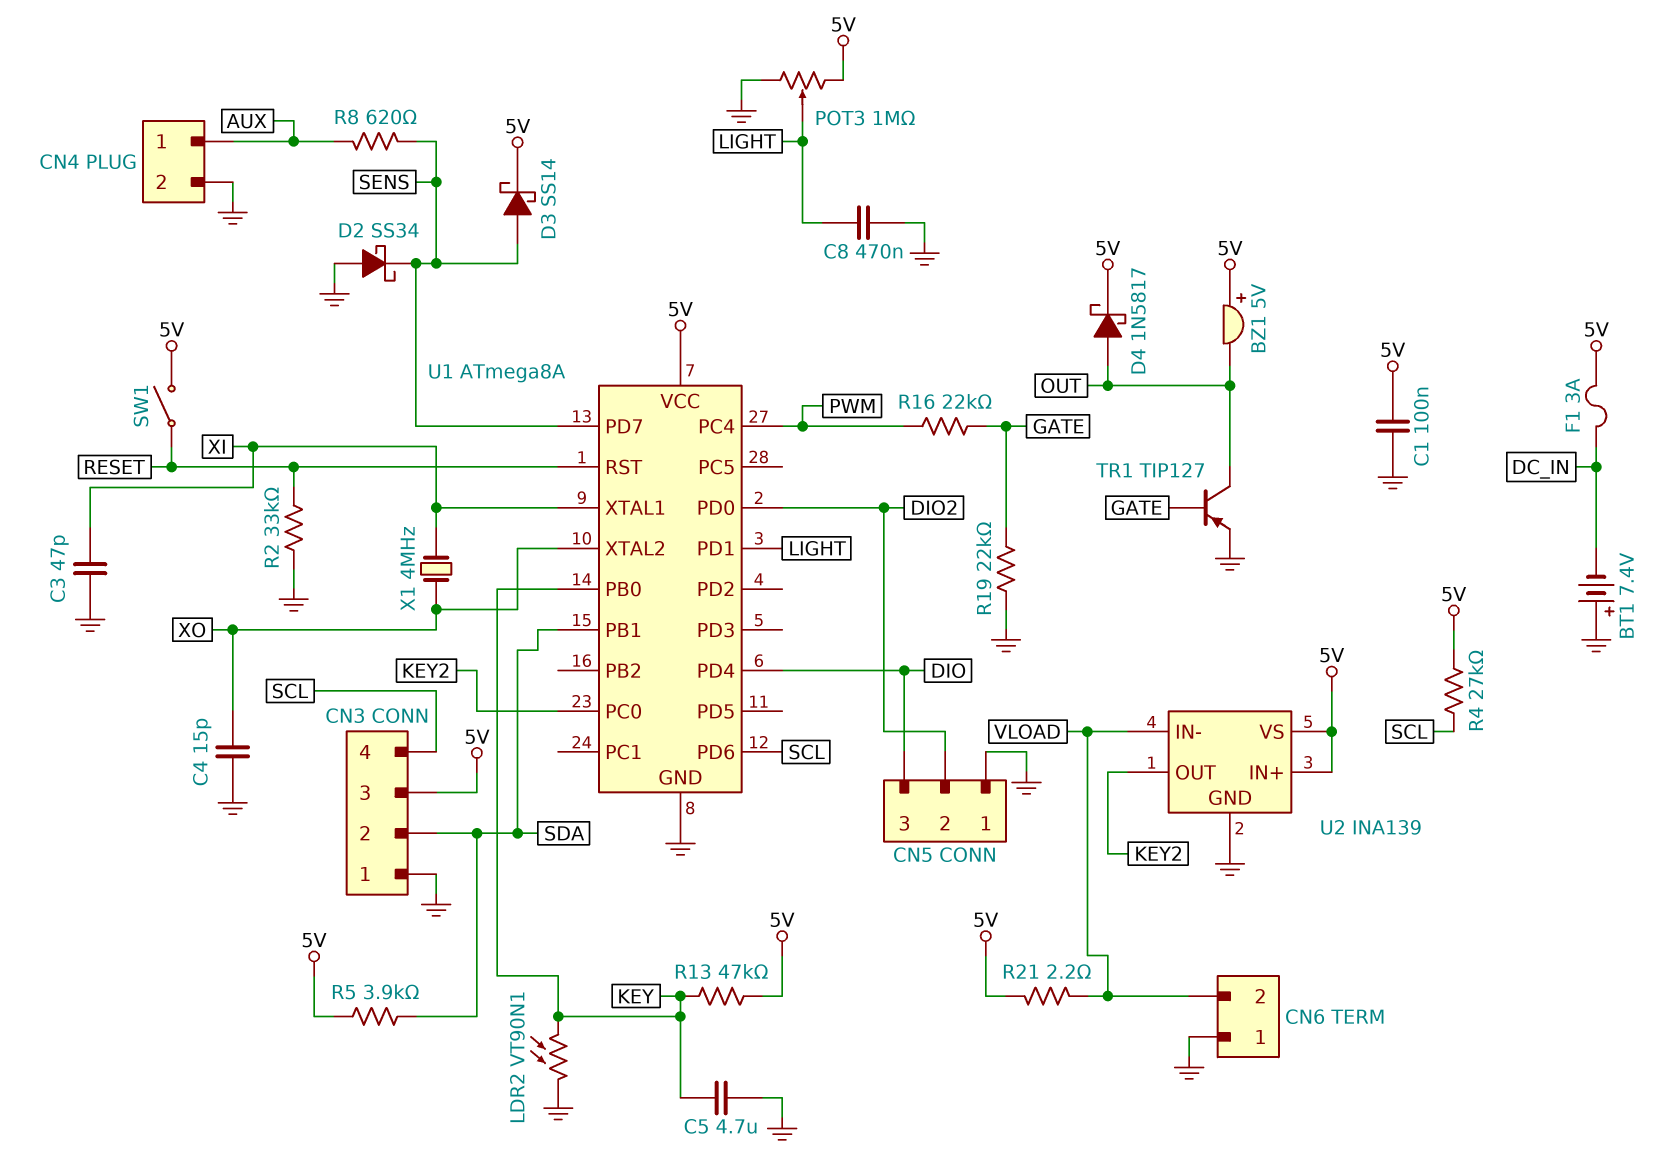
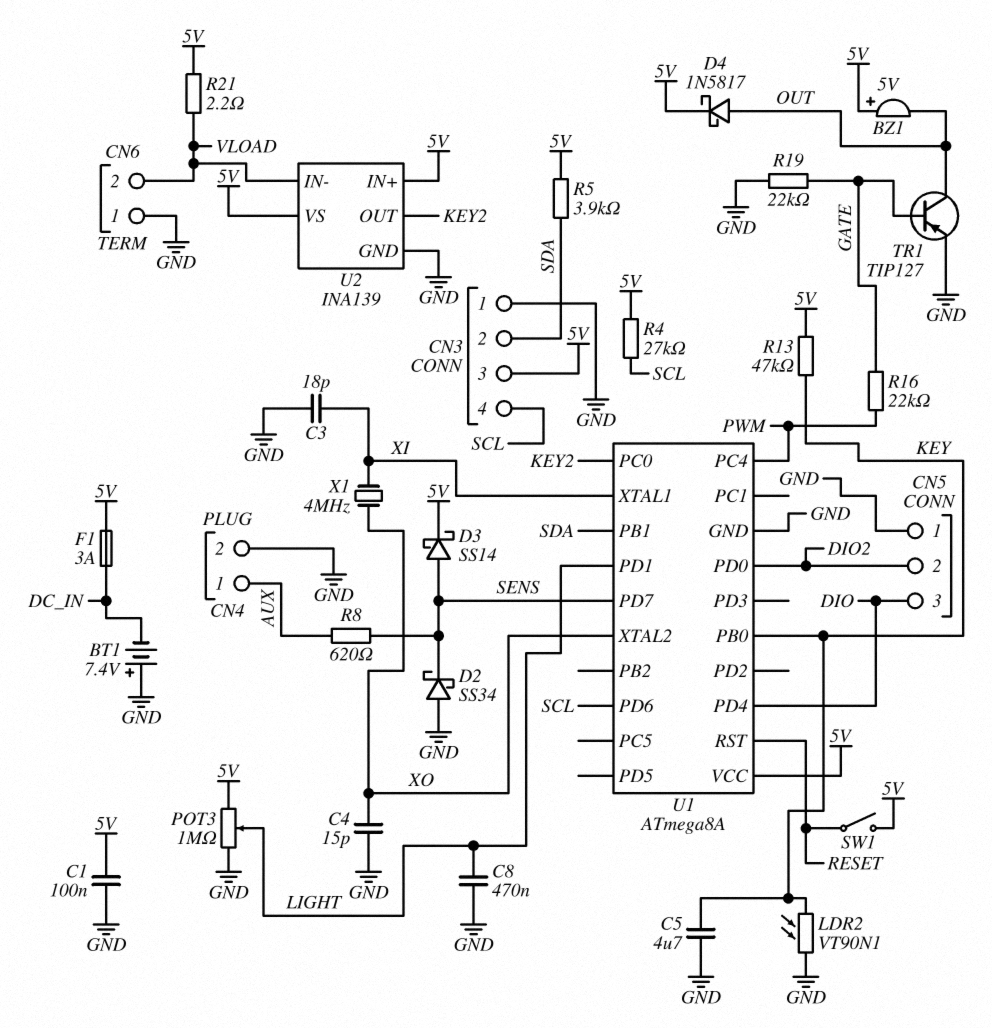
C3: 47pF (GND, XI) -> 18pF (GND, XI)
R2: 33k (GND, RESET) -> none

